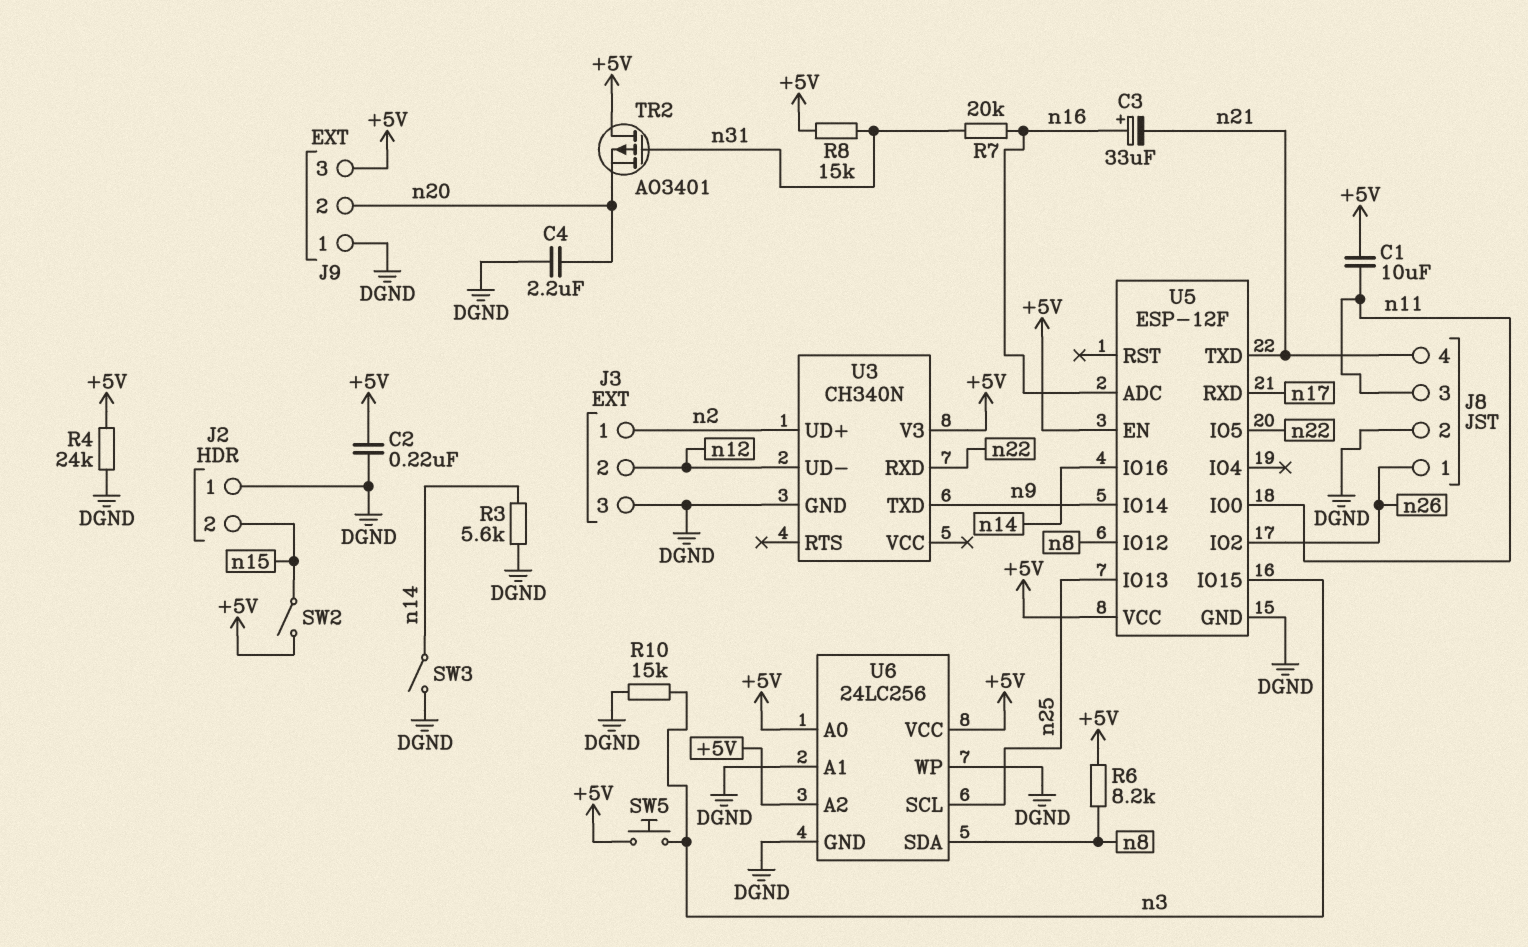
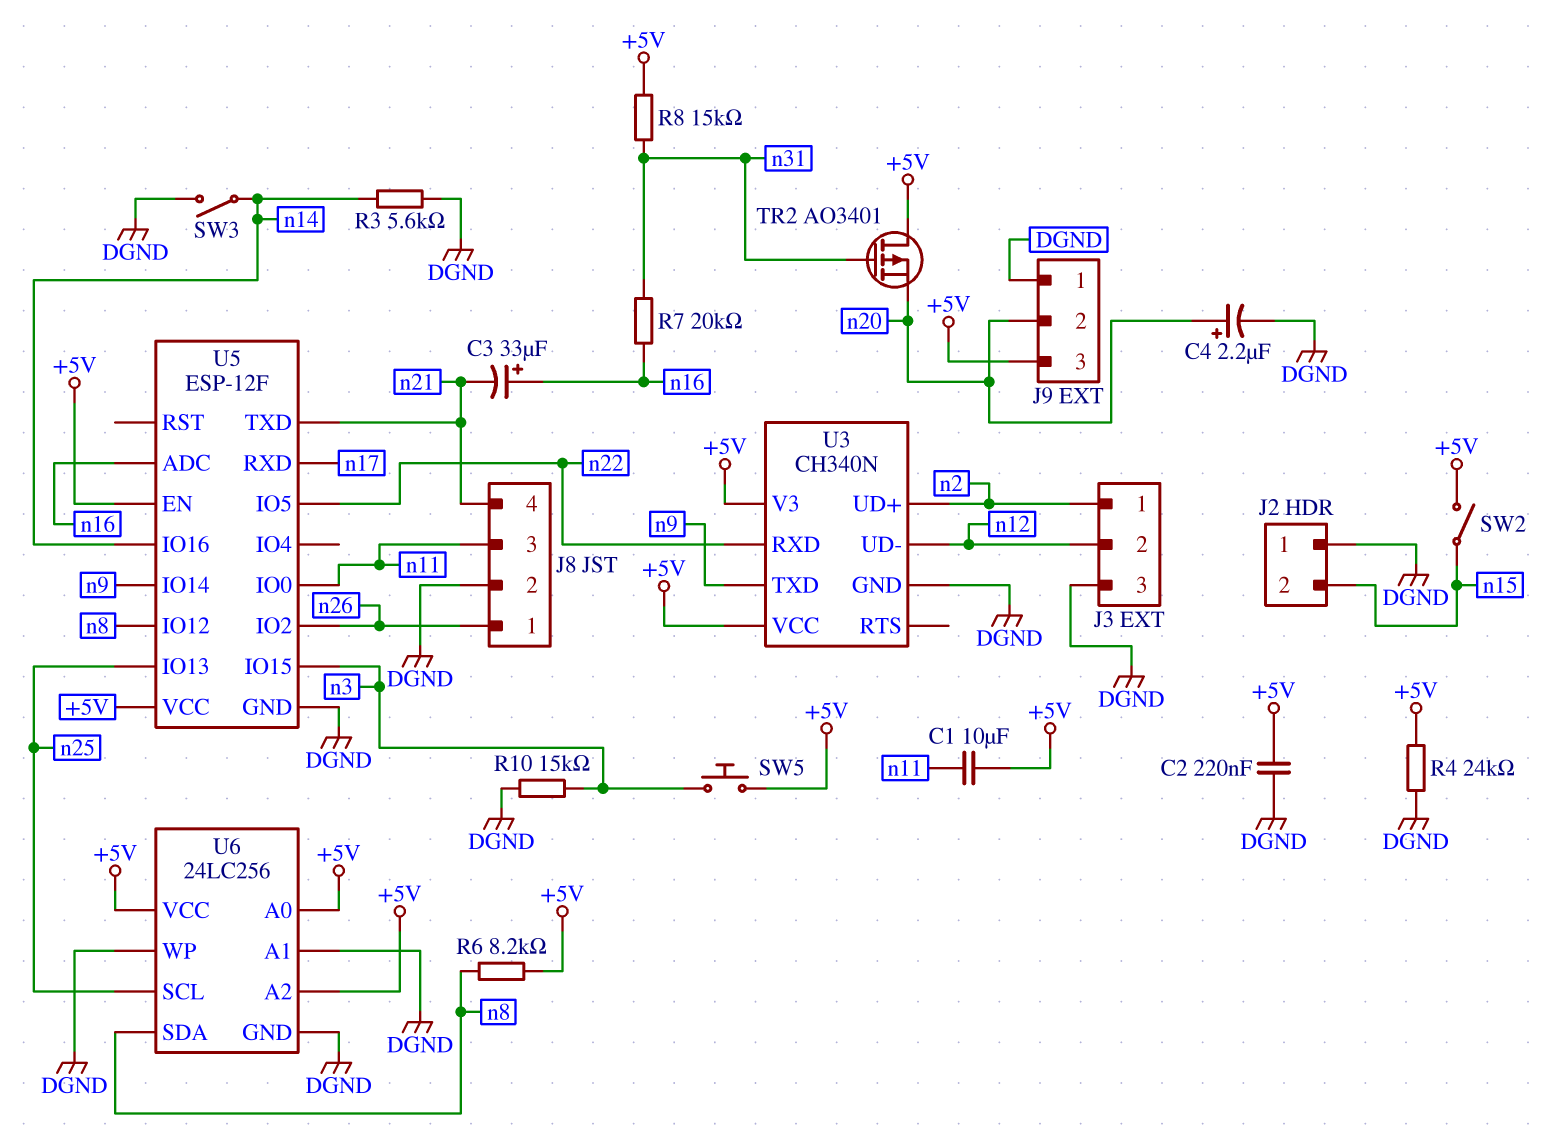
C4: 2.2uF (DGND, n20) -> 2.2uF (plus n20, minus DGND)
U3 pin VCC: none -> +5V

